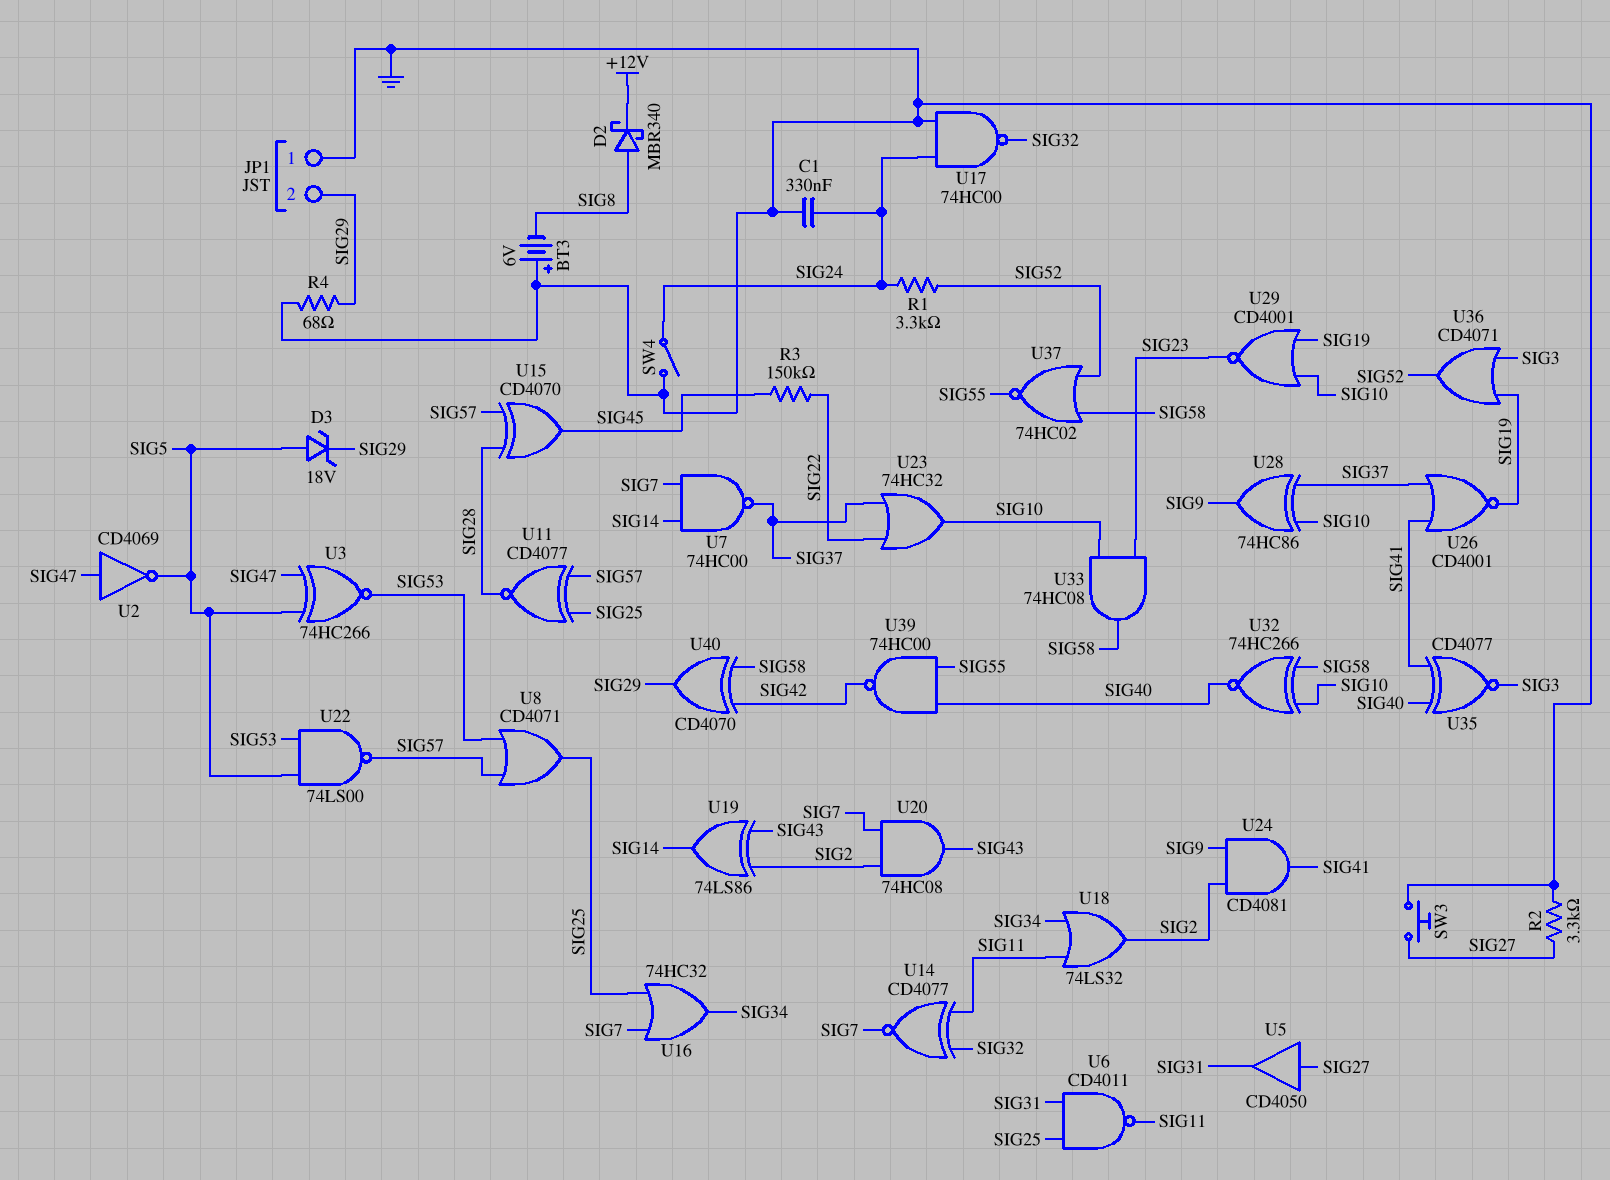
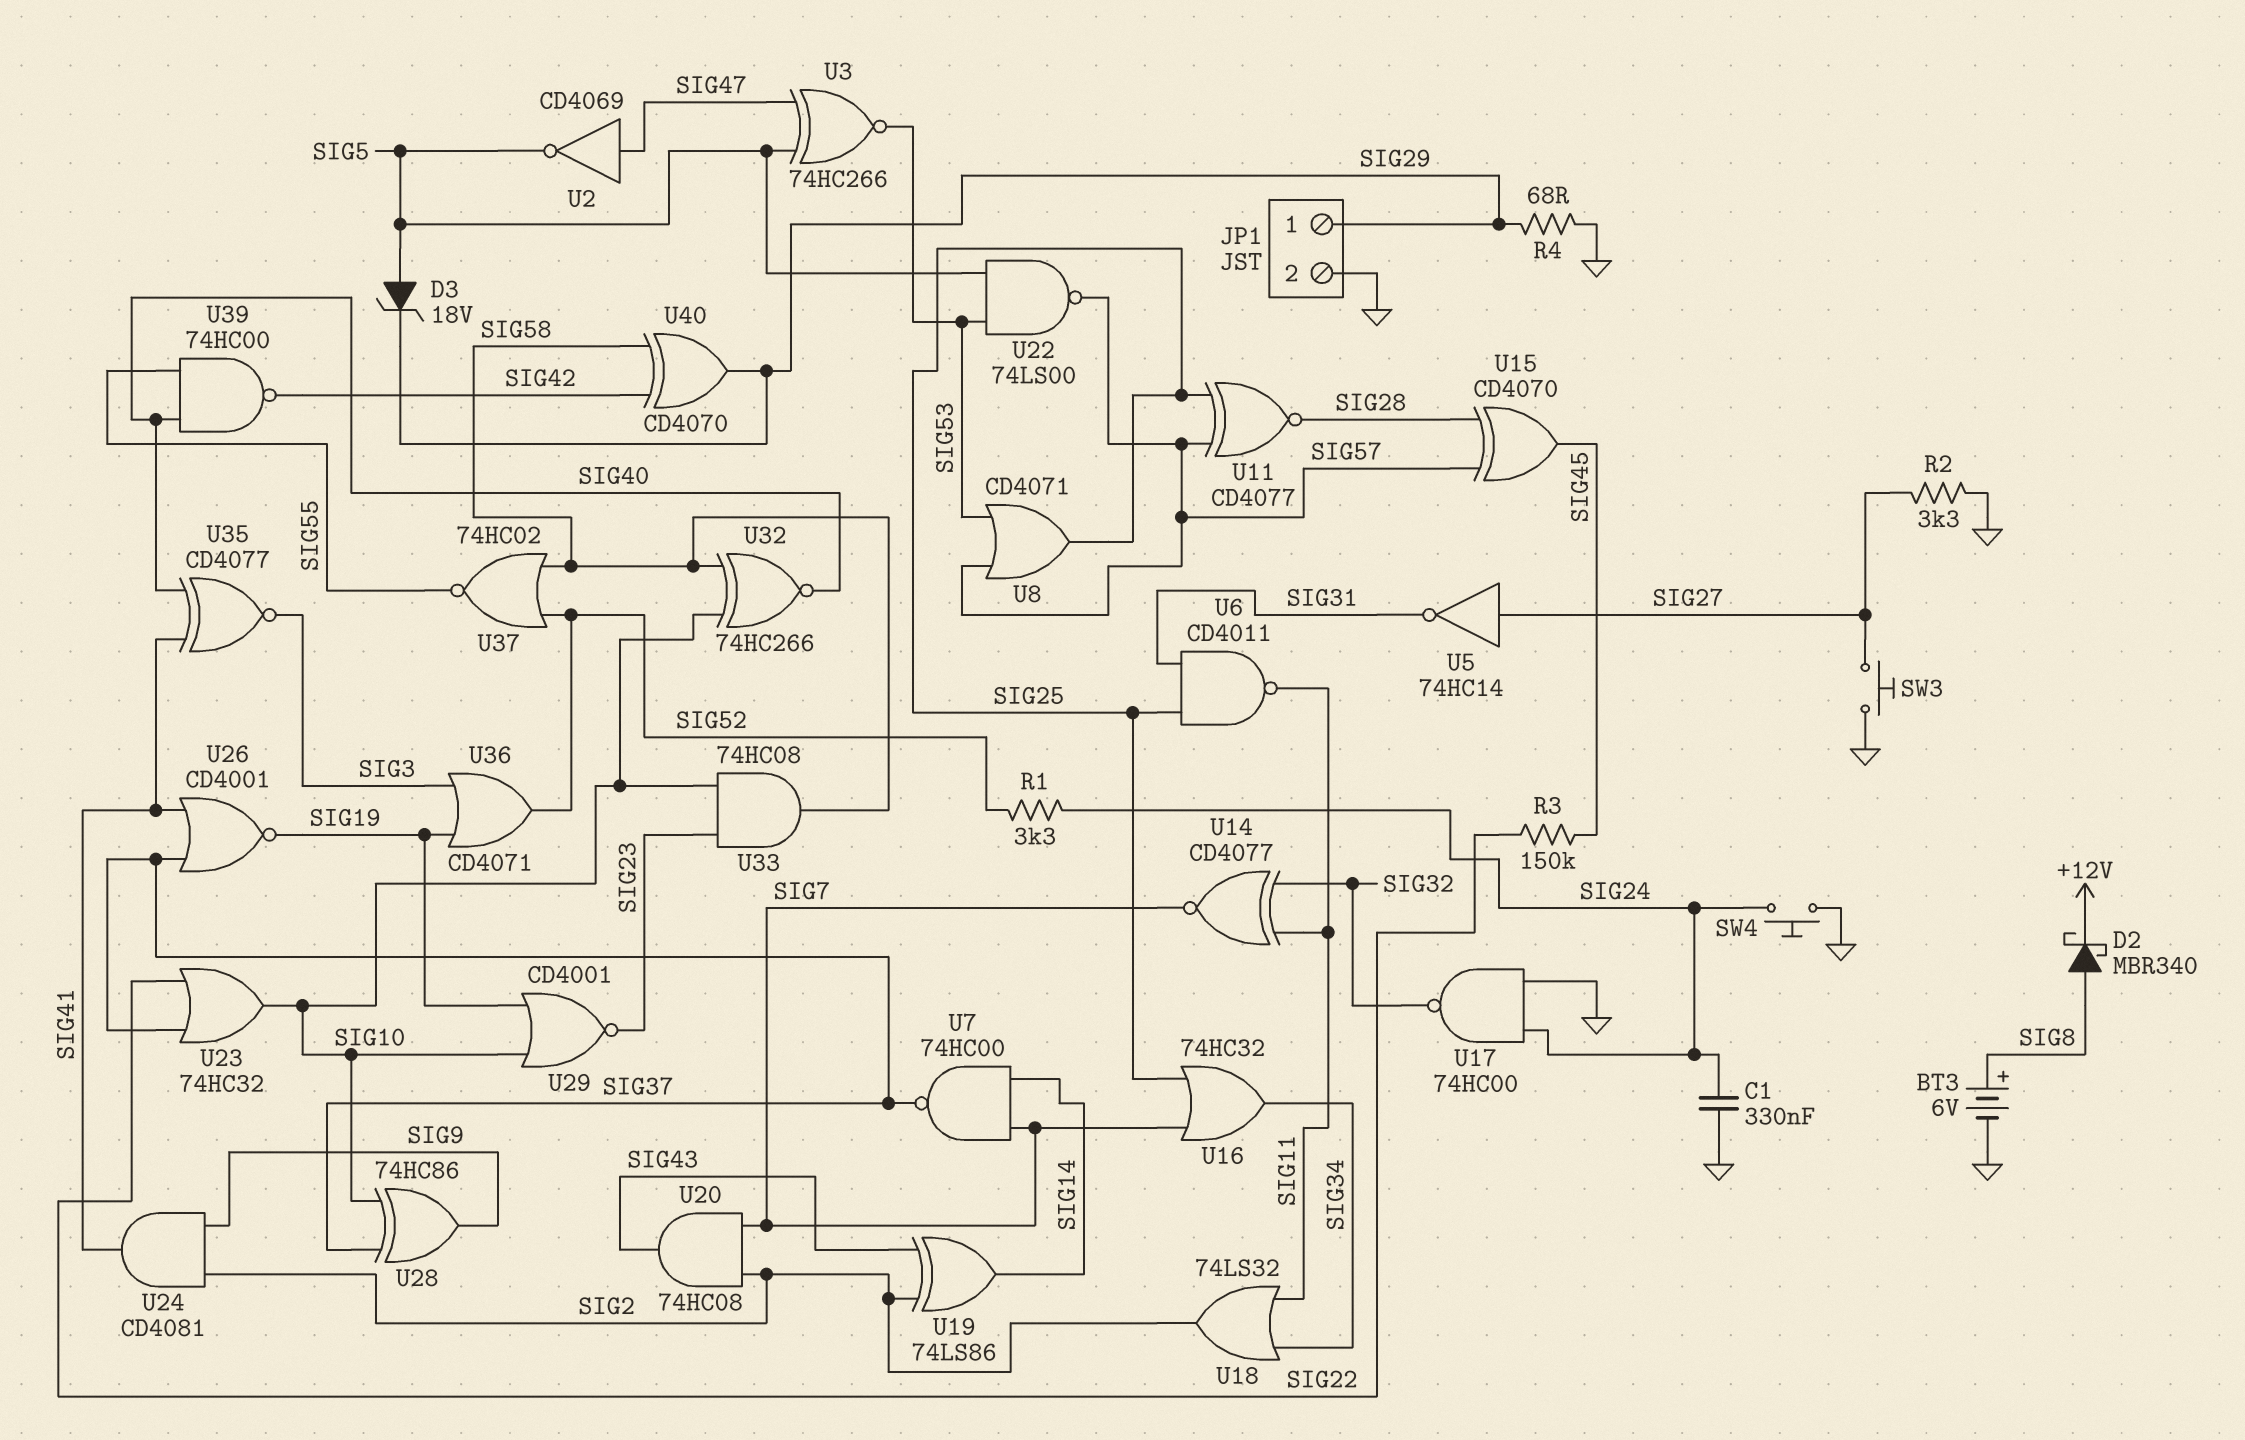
BT3: 6V (plus GND, minus SIG8) -> 6V (plus SIG8, minus GND)
JP1 pin 1: GND -> SIG29
JP1 pin 2: SIG29 -> GND
SW4: switch (GND, SIG24) -> button (GND, SIG24)
U5: buffer CD4050 (in SIG27, out SIG31) -> NOT 74HC14 (in SIG27, out SIG31)

